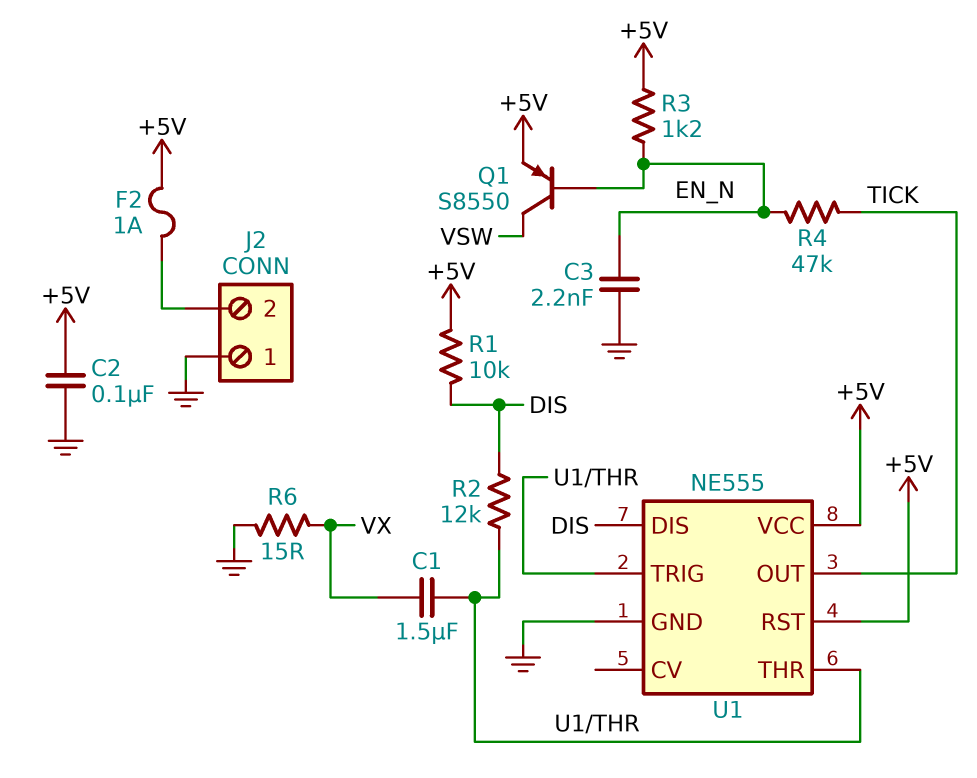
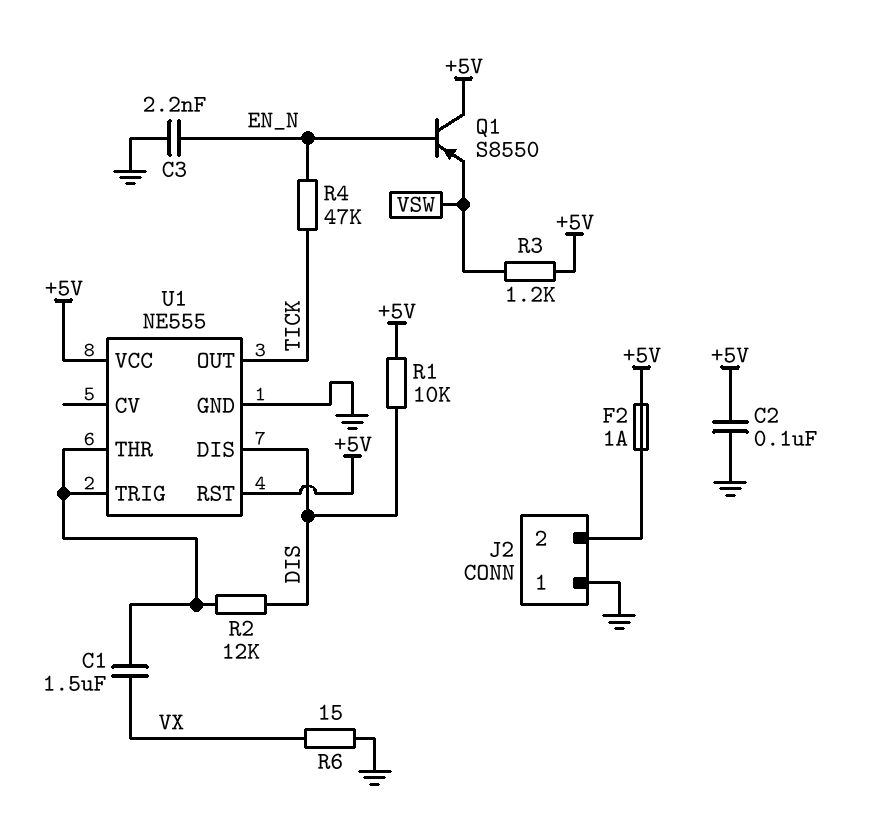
Q1: PNP S8550 (B EN_N, C VSW, E +5V) -> PNP S8550 (B EN_N, C +5V, E VSW)
R3: 1.2k (+5V, EN_N) -> 1.2k (+5V, VSW)

